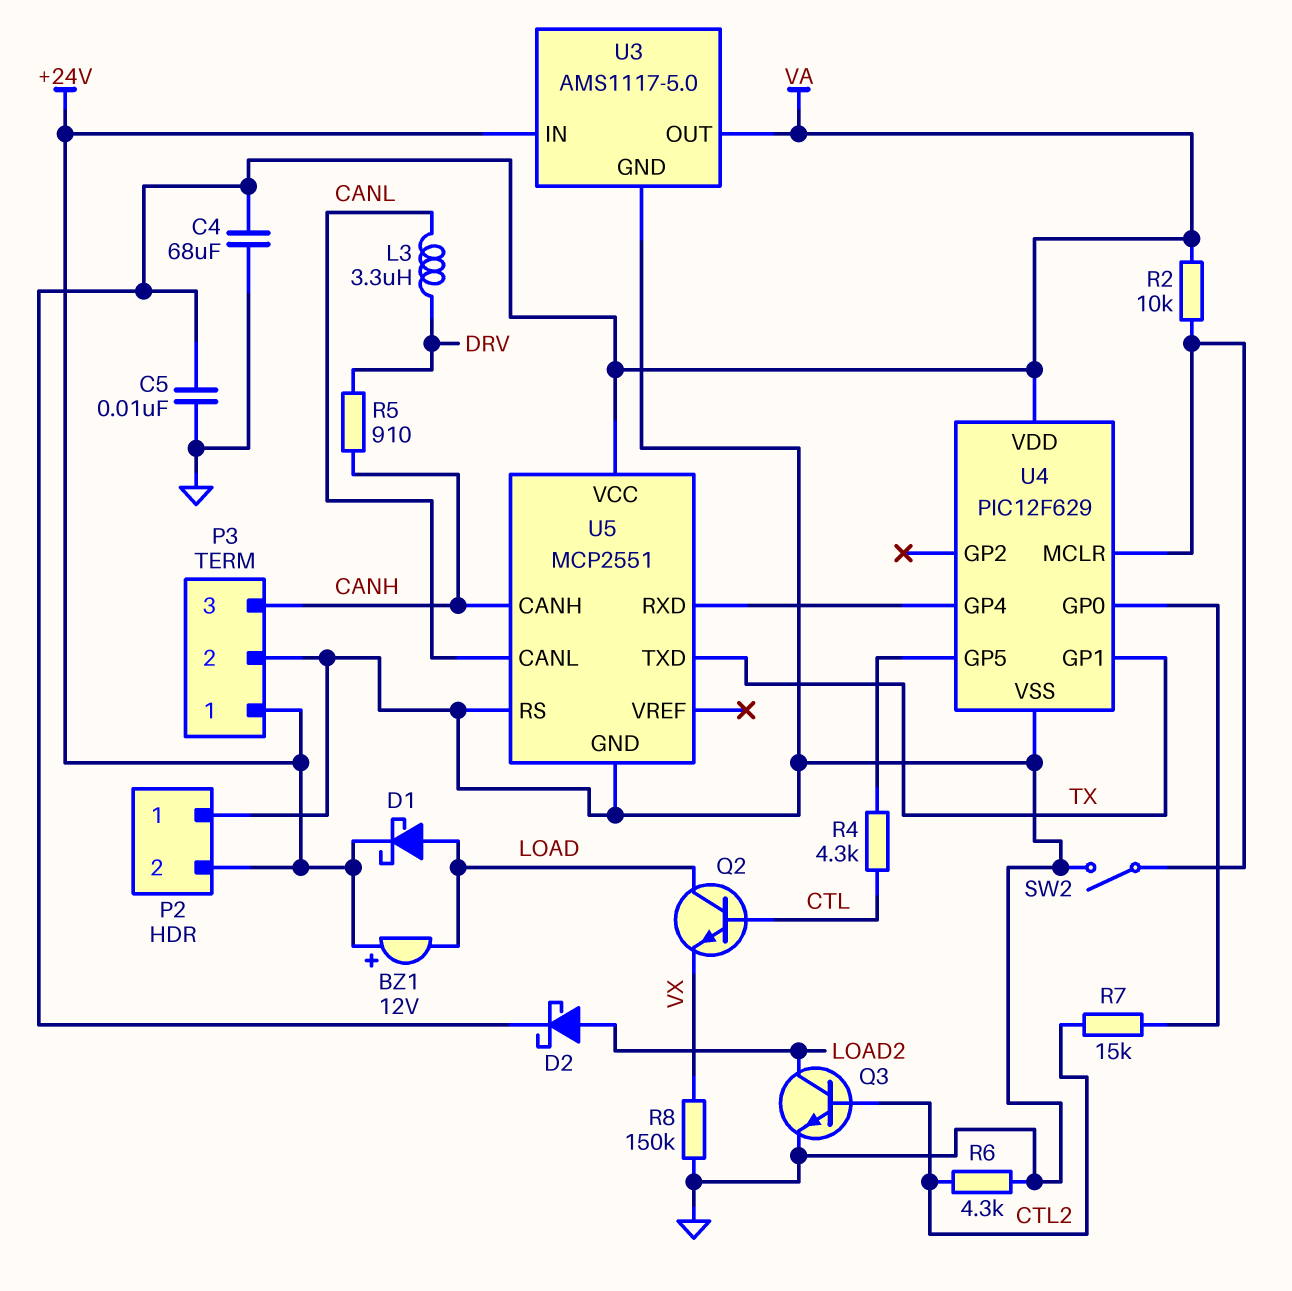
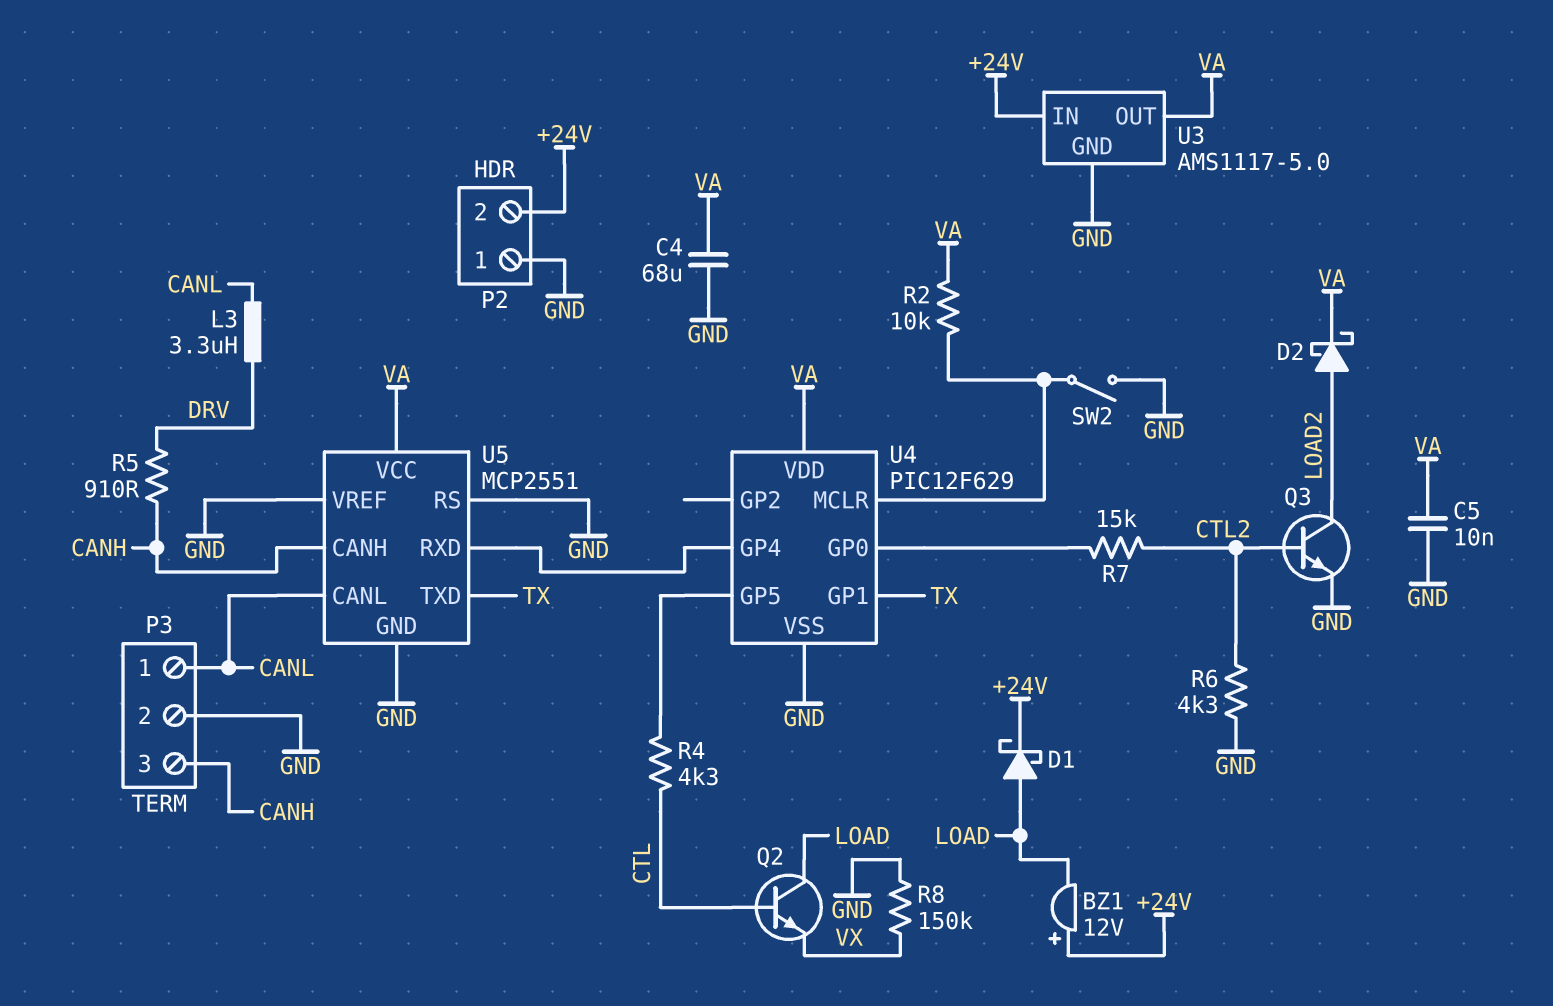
P3 pin 1: +24V -> CANL
U5 pin VREF: none -> GND

